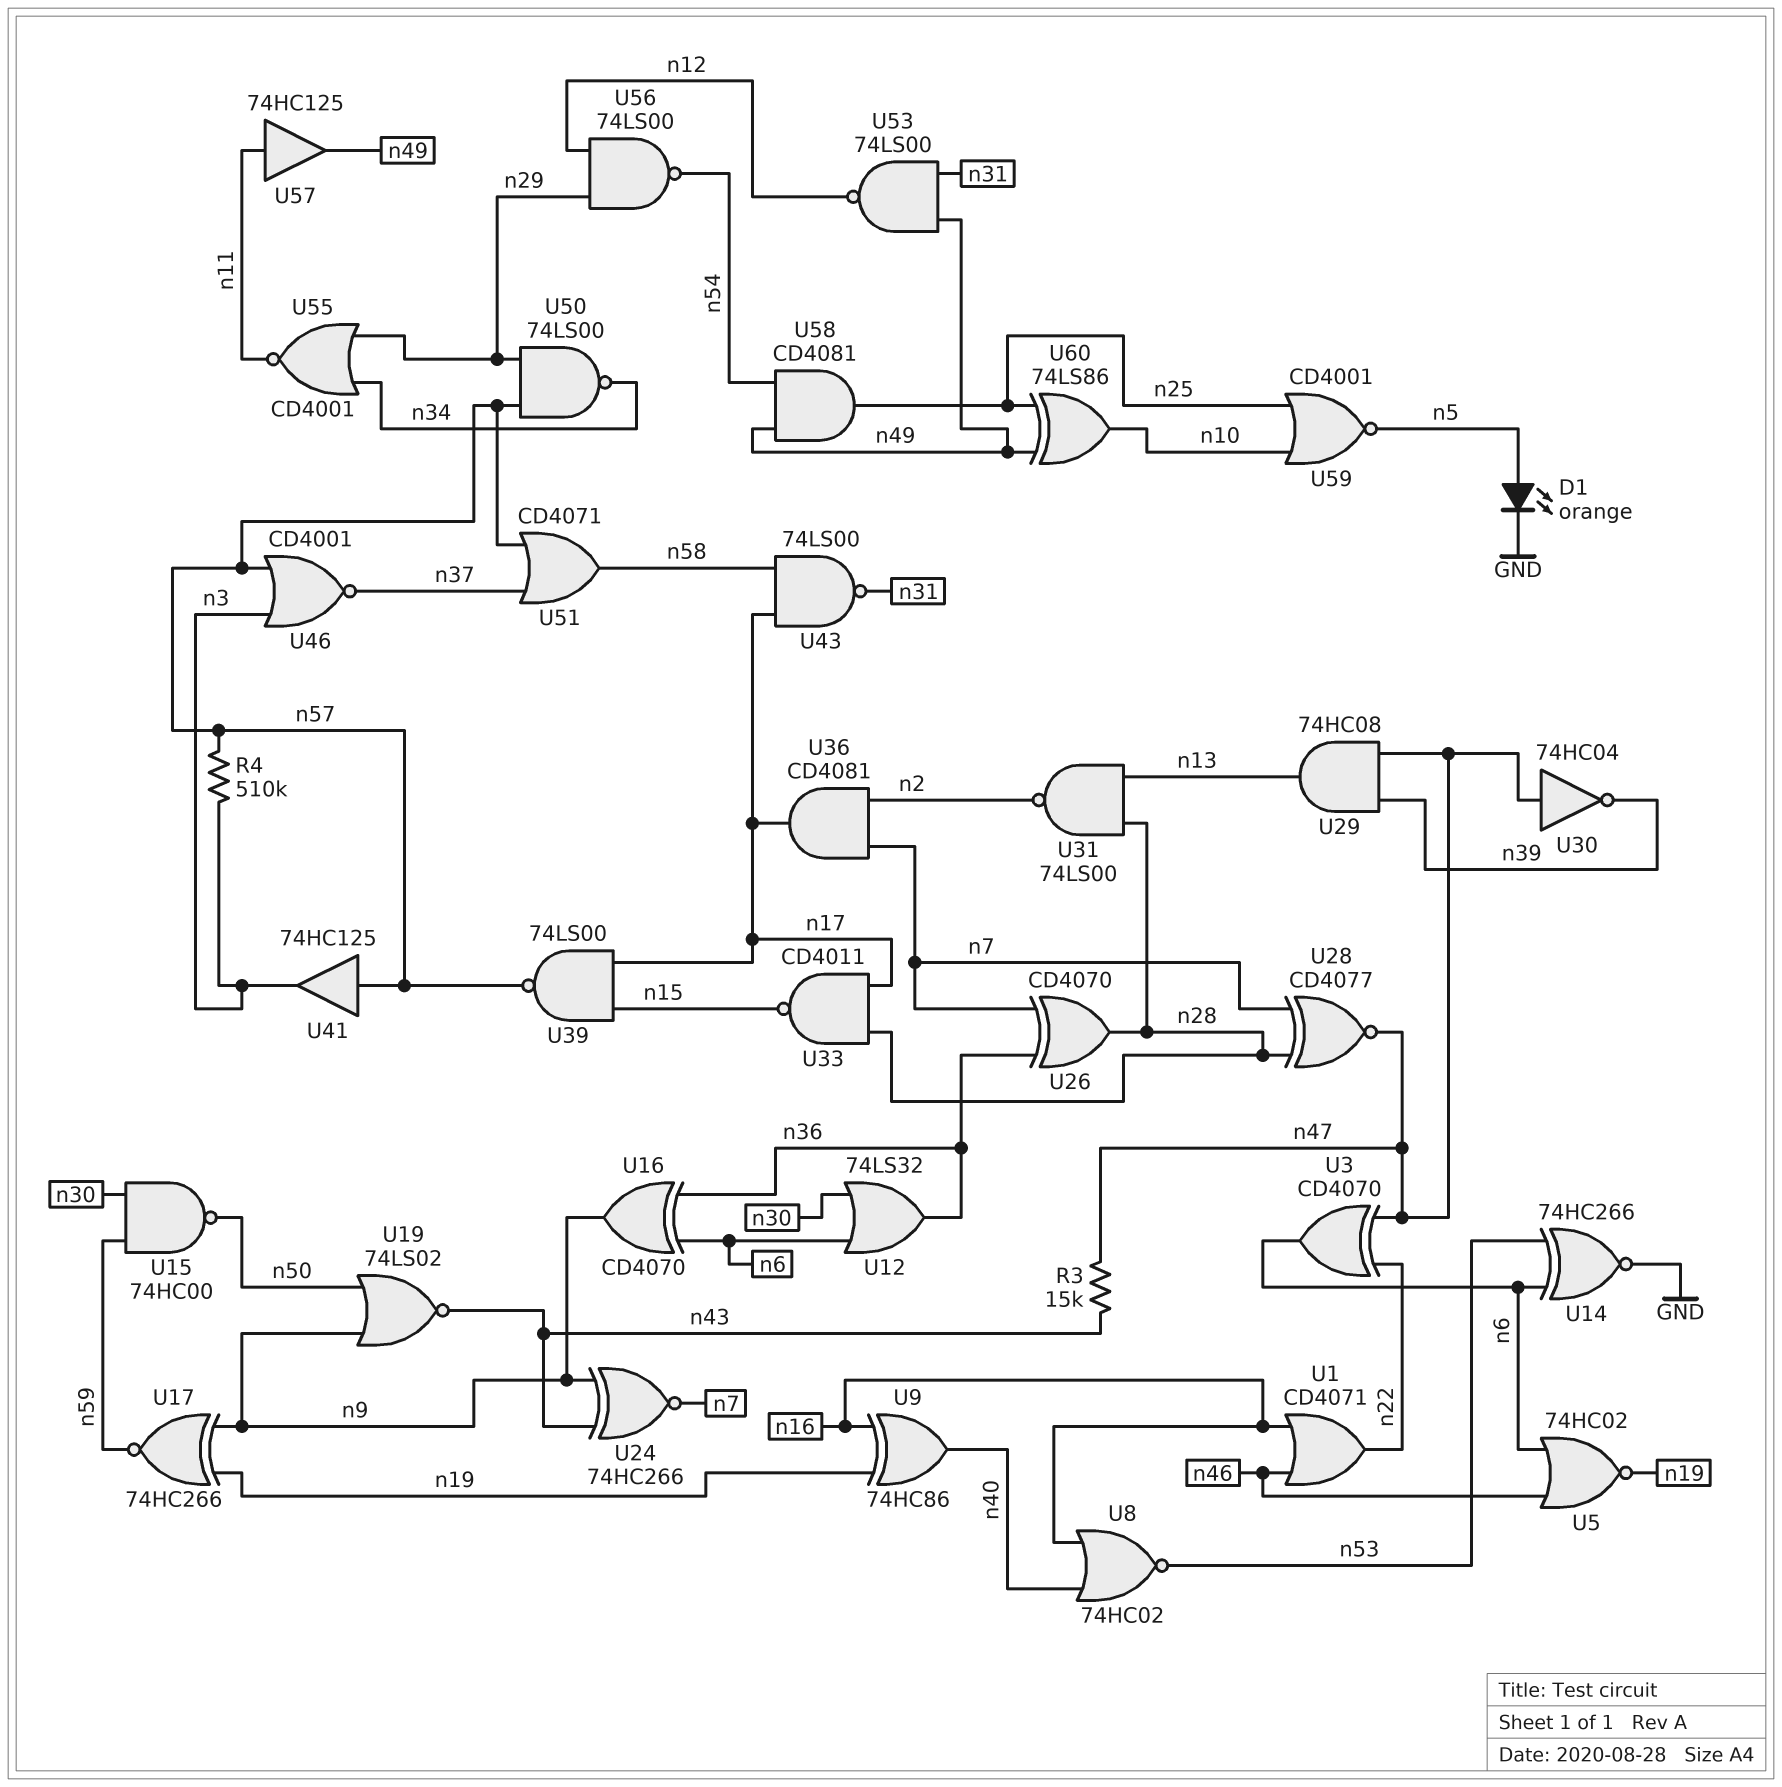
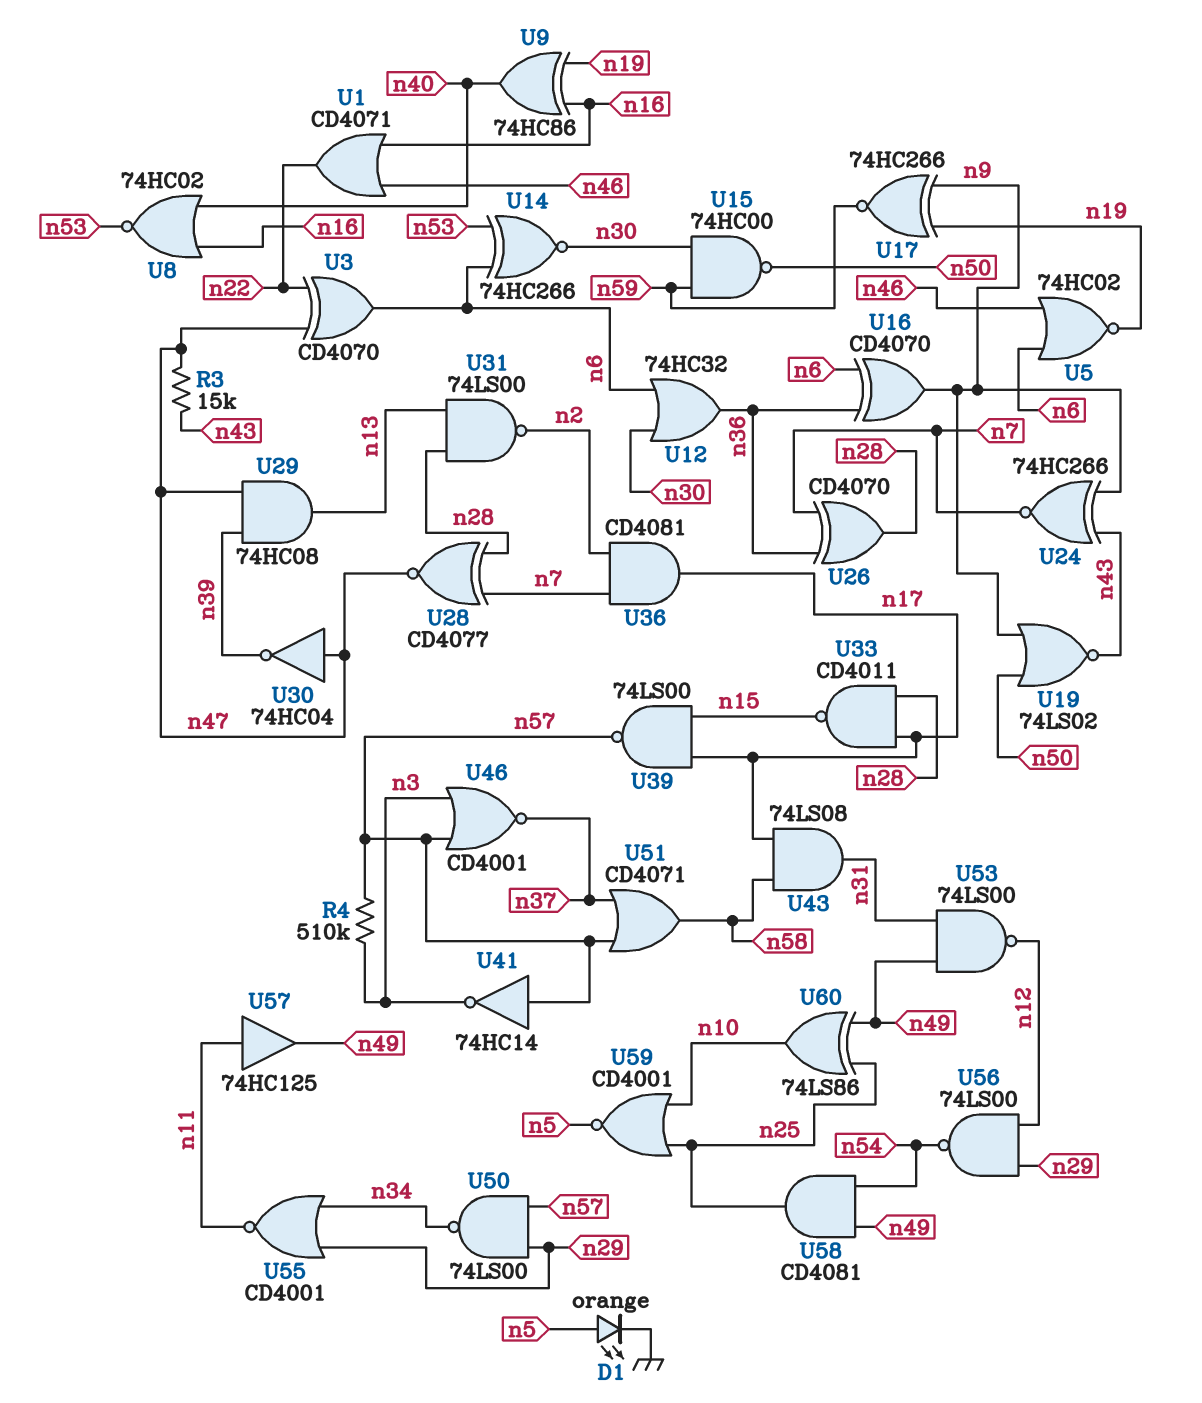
U12: OR 74LS32 (in n6, in n30, out n36) -> OR 74HC32 (in n6, in n30, out n36)
U14: XNOR 74HC266 (in n6, in n53, out GND) -> XNOR 74HC266 (in n6, in n53, out n30)
U41: buffer 74HC125 (in n57, out n3) -> NOT 74HC14 (in n57, out n3)
U43: NAND 74LS00 (in n17, in n58, out n31) -> AND 74LS08 (in n17, in n58, out n31)

